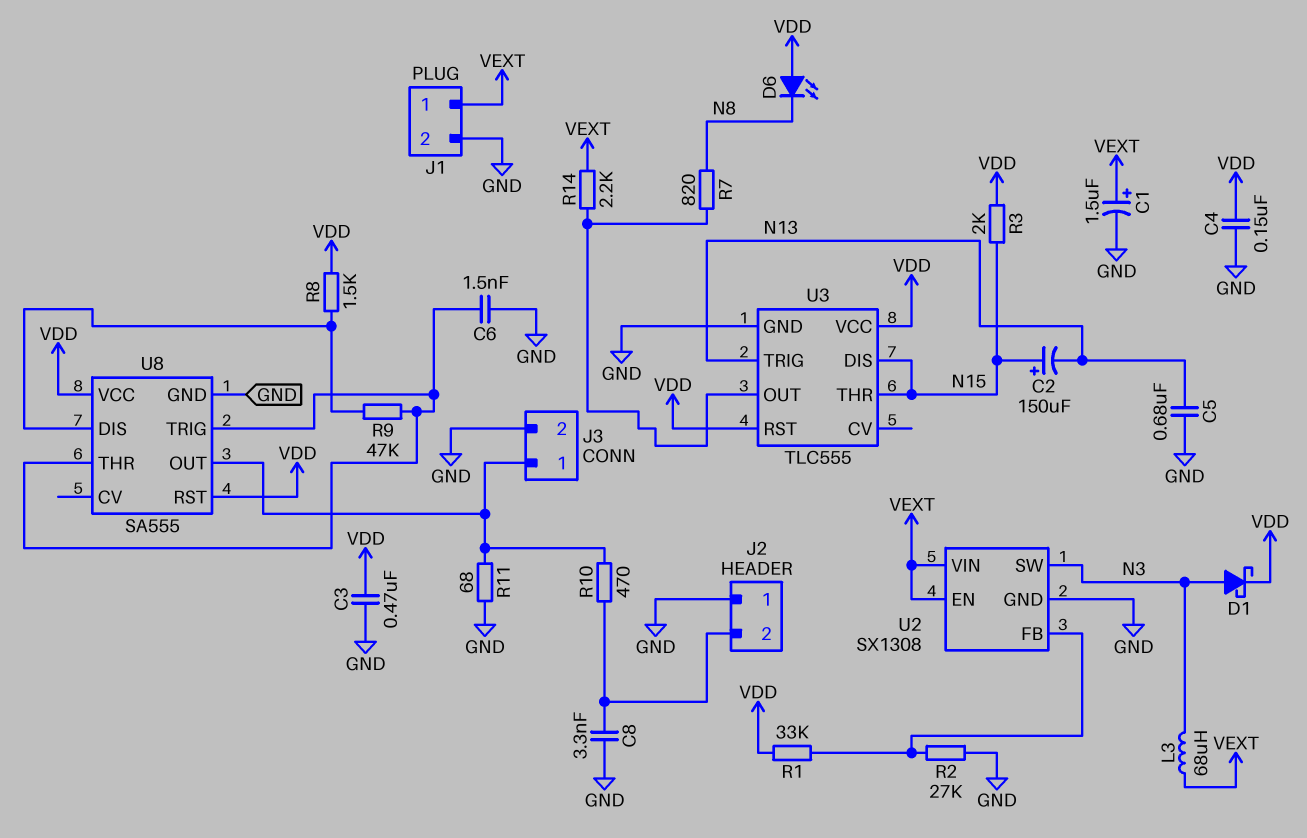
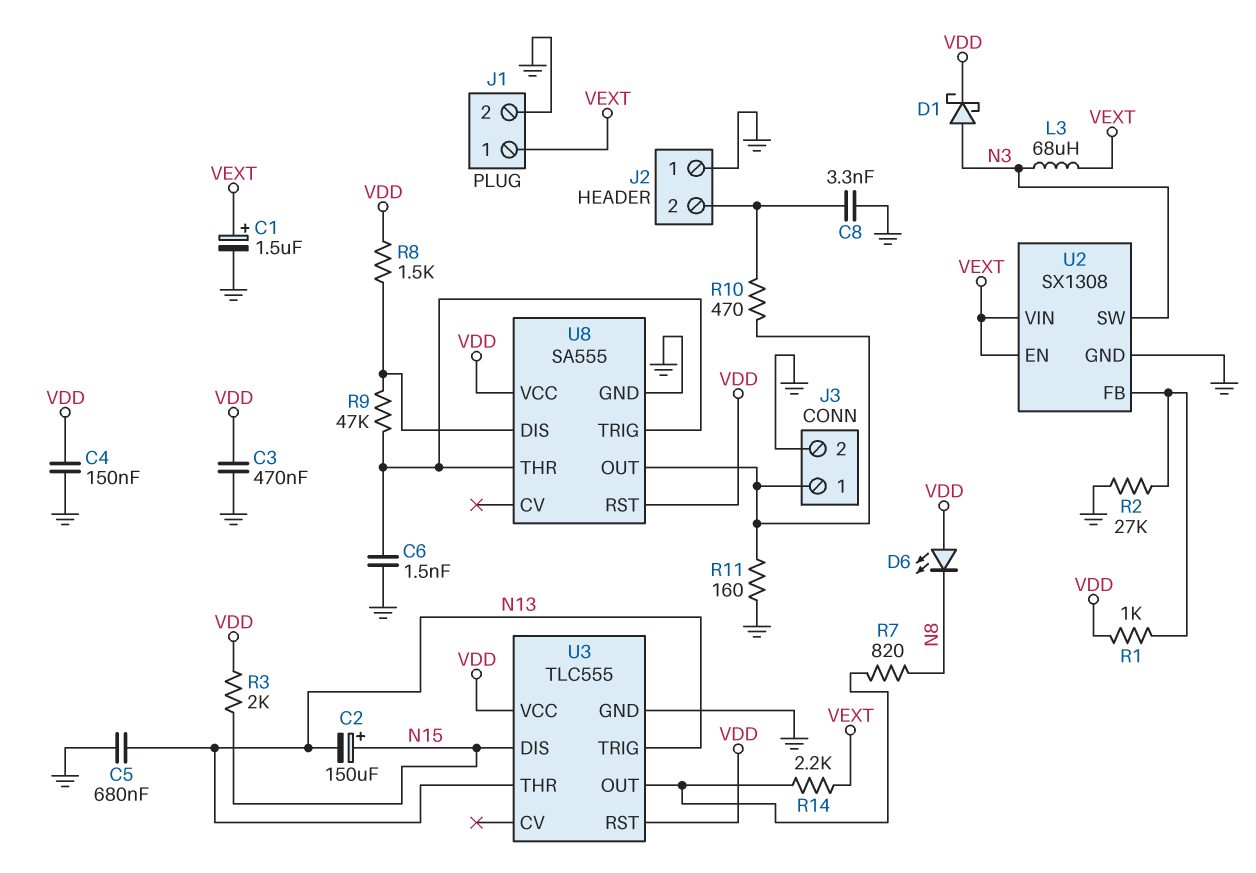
R1: 33k (U2/FB, VDD) -> 1k (U2/FB, VDD)
R11: 68 (GND, J3/1) -> 160 (GND, J3/1)
U3 pin THR: N15 -> N13

